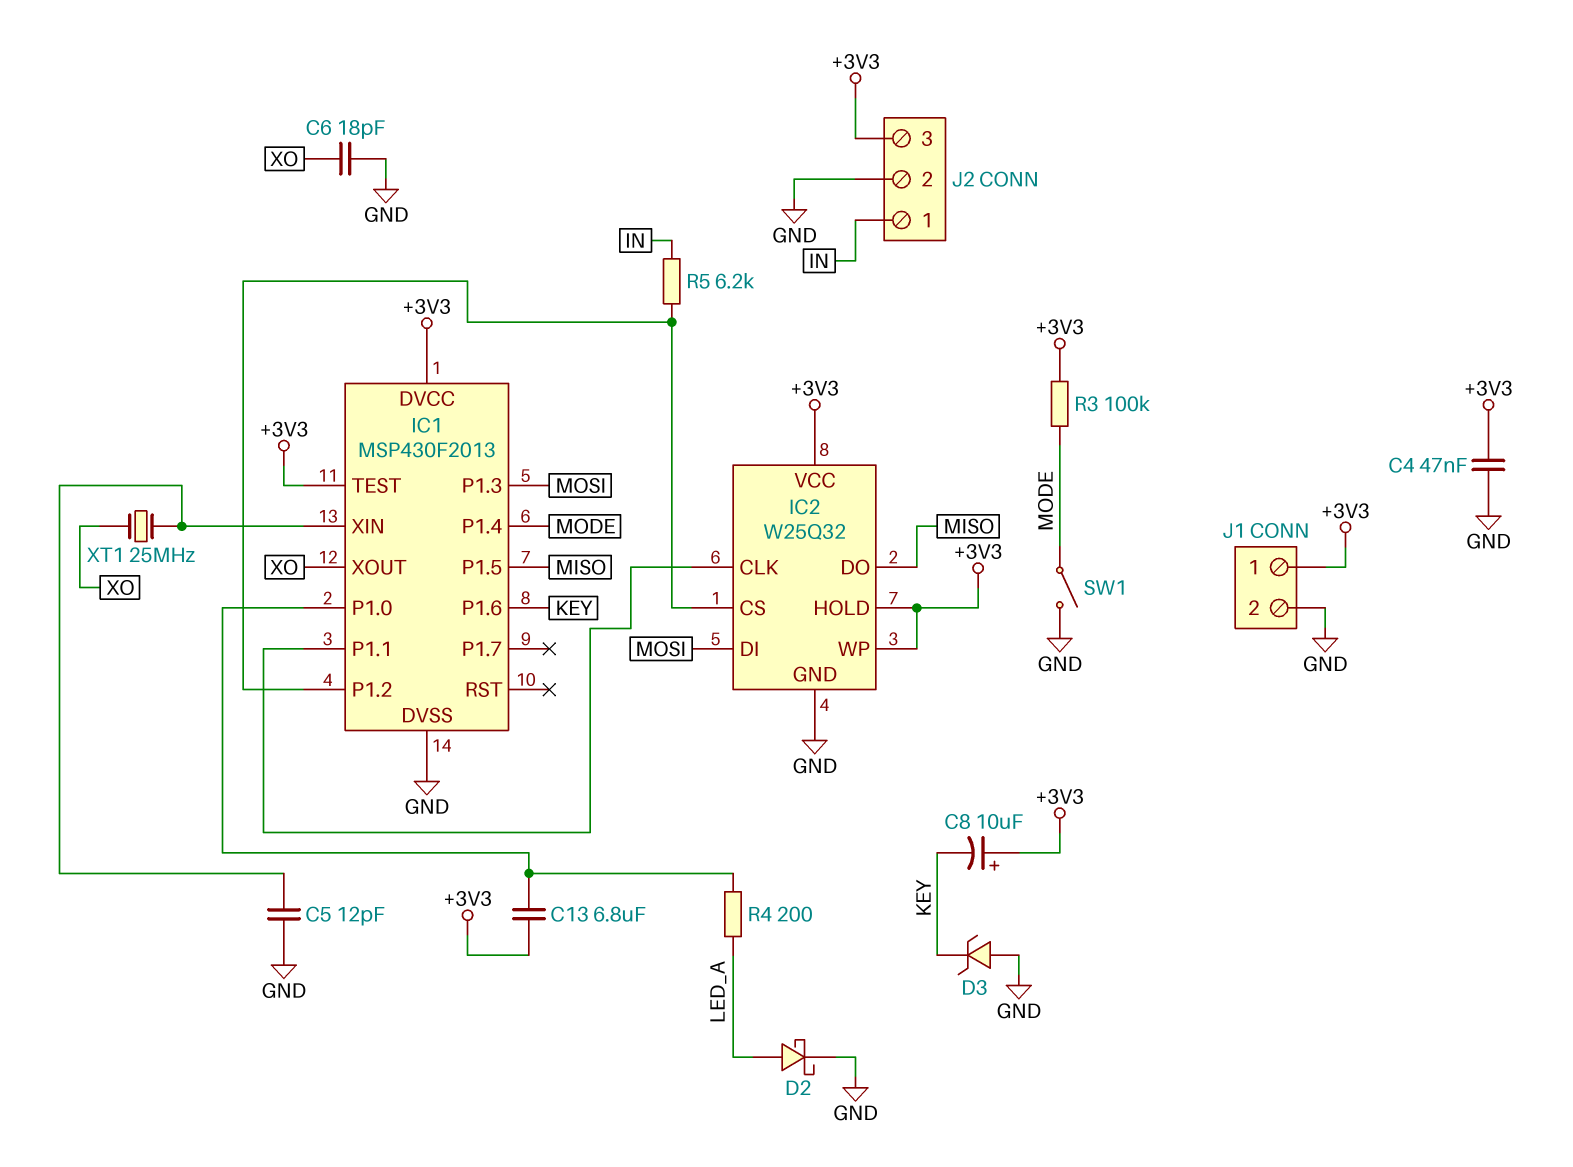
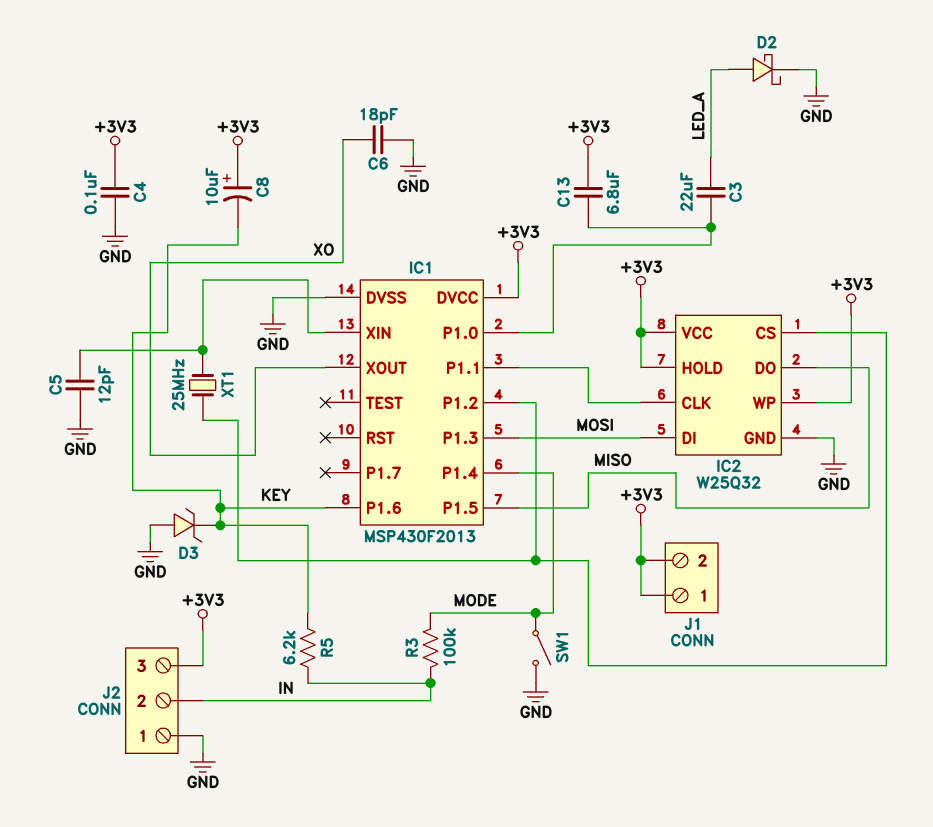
C3: none -> 22uF (IC1/P1.0, LED_A)
C4: 47nF (+3V3, GND) -> 100nF (+3V3, GND)
IC1 pin TEST: +3V3 -> none
J1 pin 2: GND -> +3V3
J2 pin 1: IN -> GND
J2 pin 2: GND -> IN
R3: 100k (+3V3, MODE) -> 100k (IN, MODE)
R4: 200 (IC1/P1.0, LED_A) -> none
R5: 6.2k (IC1/P1.2, IN) -> 6.2k (IN, KEY)
XT1: 25MHz (IC1/XIN, XO) -> 25MHz (IC1/P1.2, IC1/XIN)

